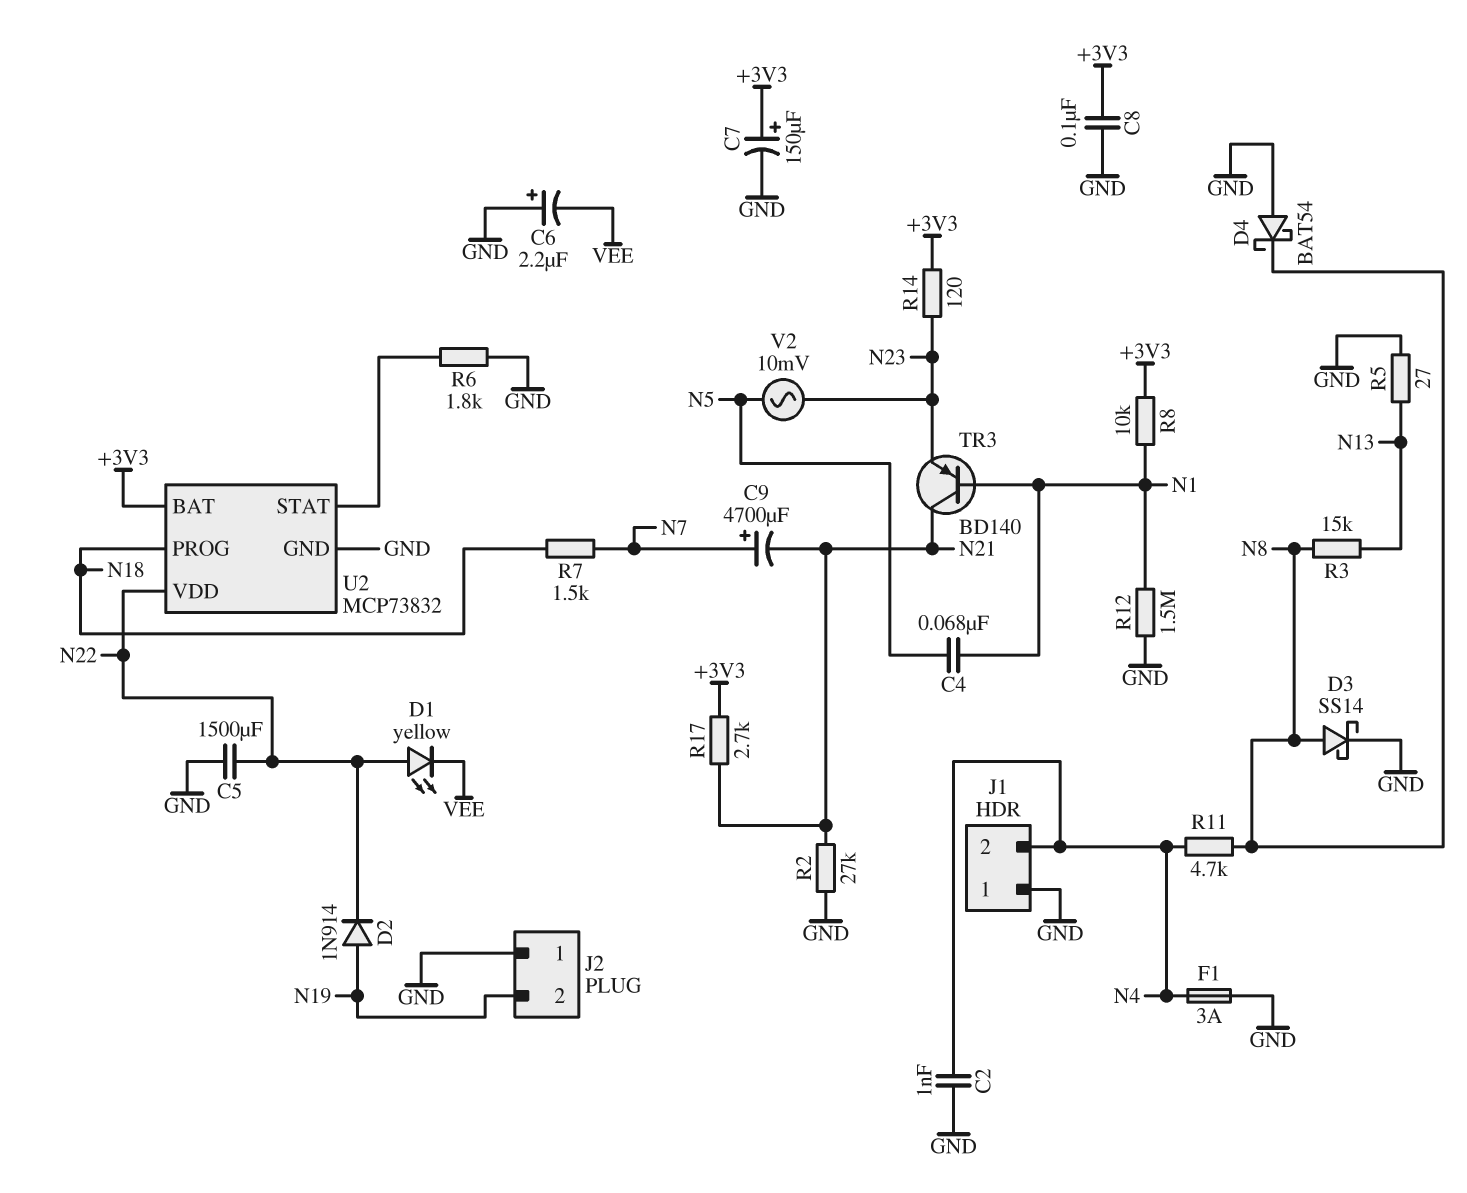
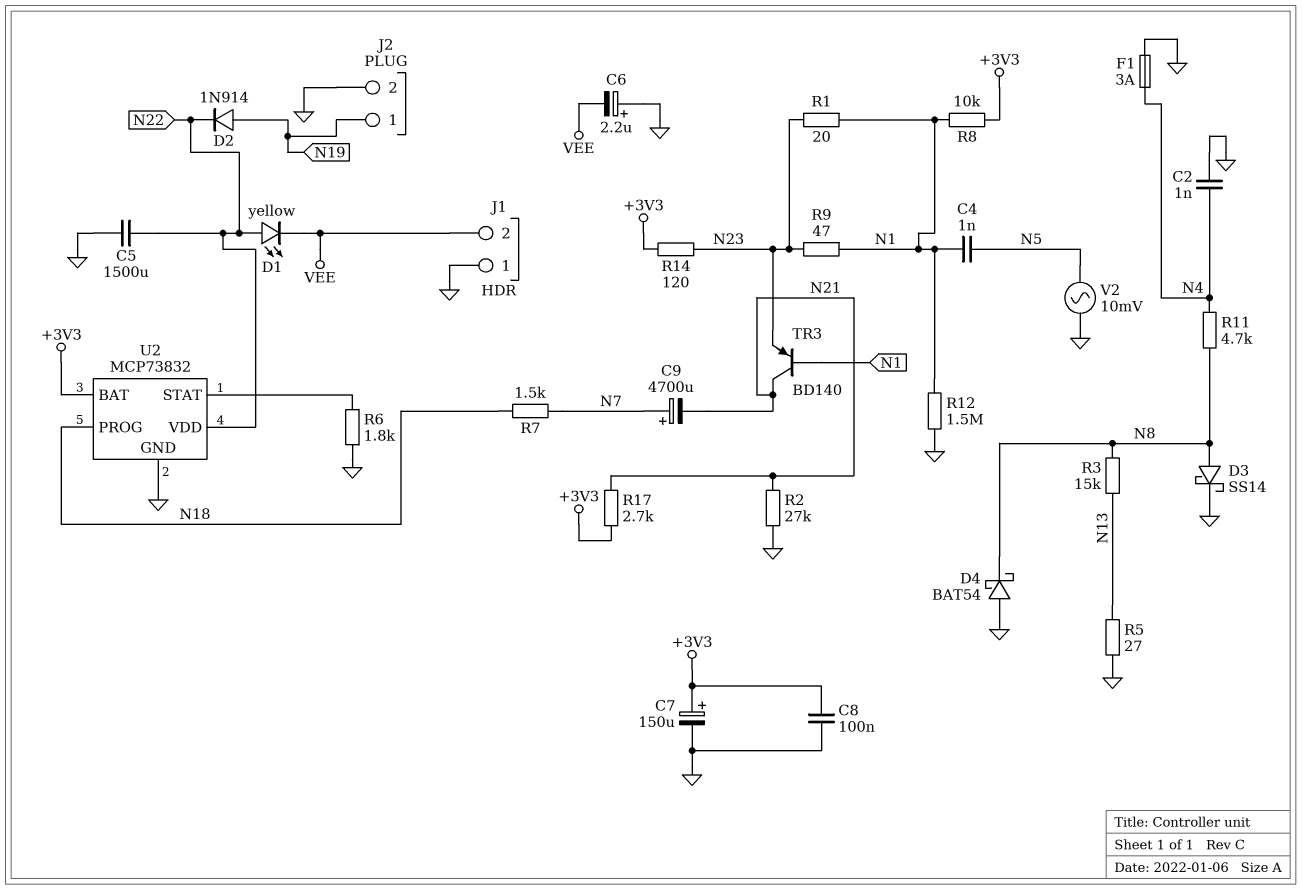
C4: 68nF (N1, N5) -> 1nF (N1, N5)
J1 pin 2: N4 -> VEE
J2 pin 1: GND -> N19
J2 pin 2: N19 -> GND
R1: none -> 20 (N1, N23)
R9: none -> 47 (N1, N23)
V2: AC 10mV (N5, N23) -> AC 10mV (GND, N5)

